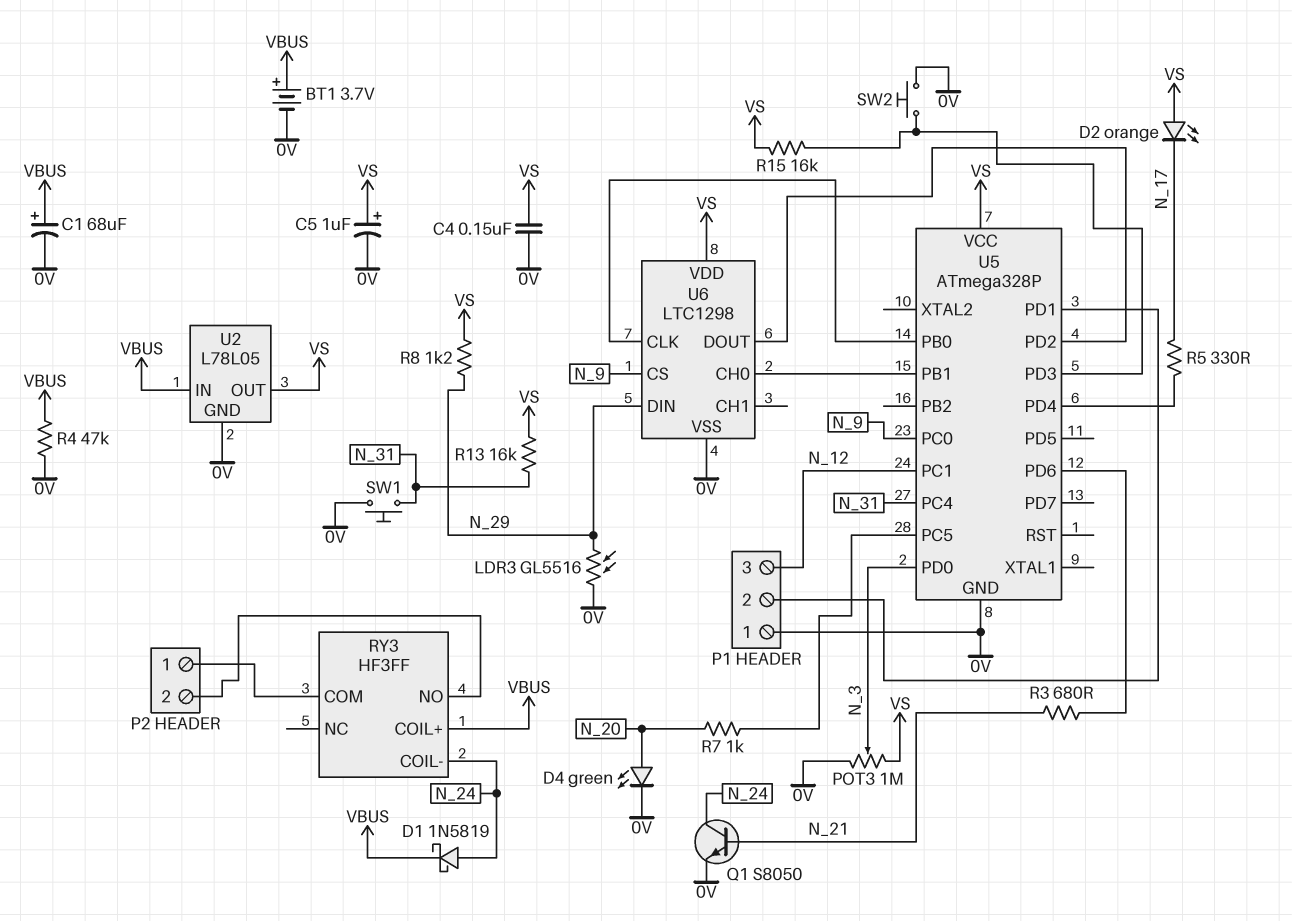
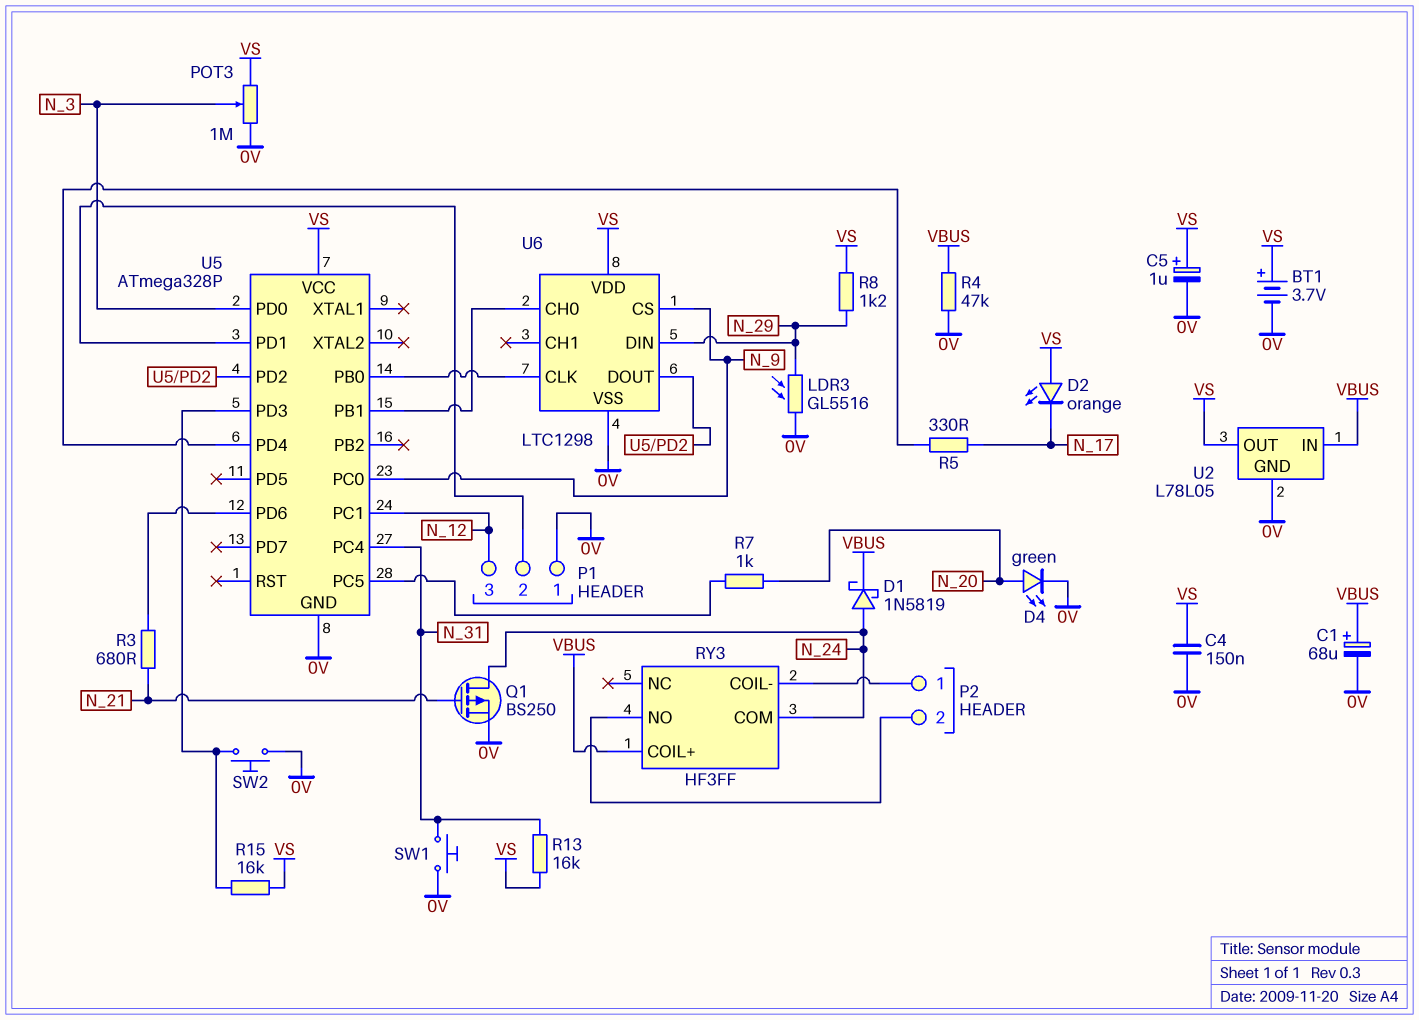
BT1: 3.7V (plus VBUS, minus 0V) -> 3.7V (plus VS, minus 0V)
Q1: NPN S8050 (B N_21, C N_24, E 0V) -> PMOS BS250 (G N_21, D N_24, S 0V)
RY3 pin COIL-: N_24 -> P2/1
RY3 pin COM: P2/1 -> N_24

